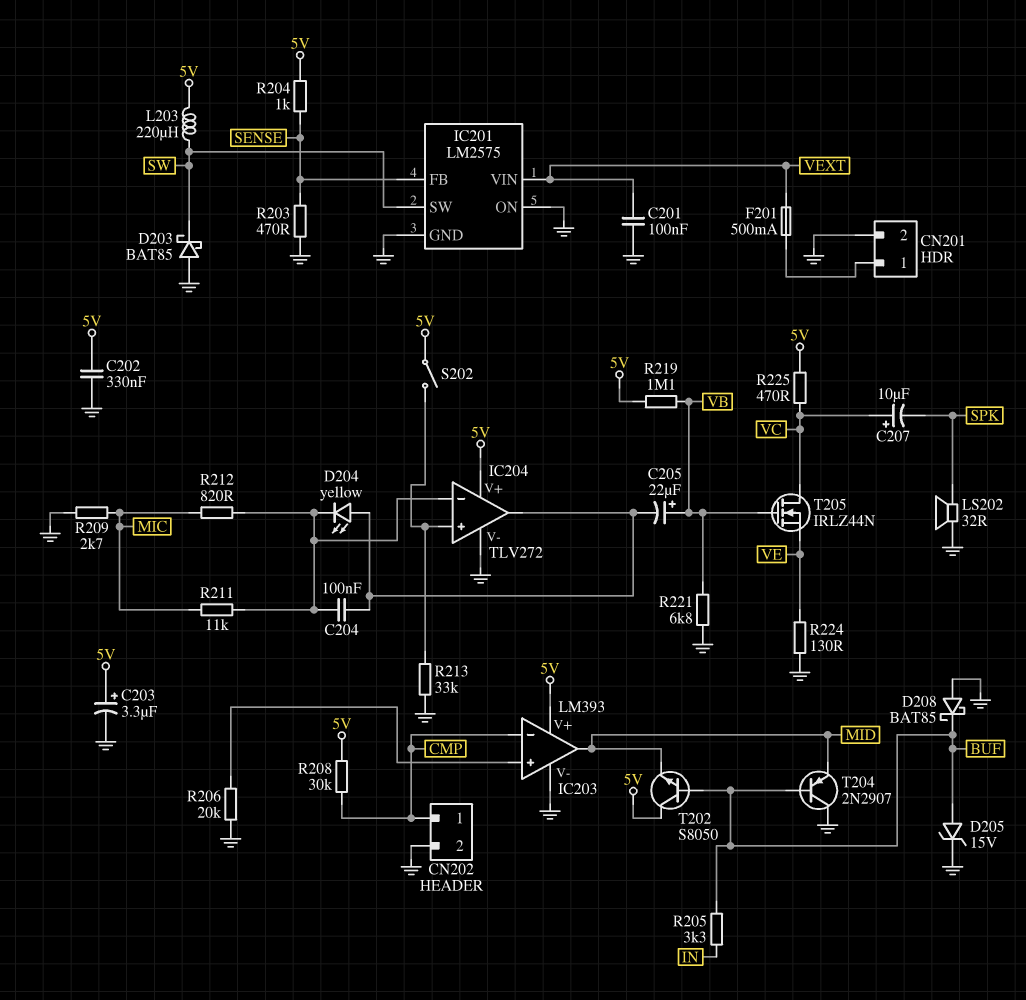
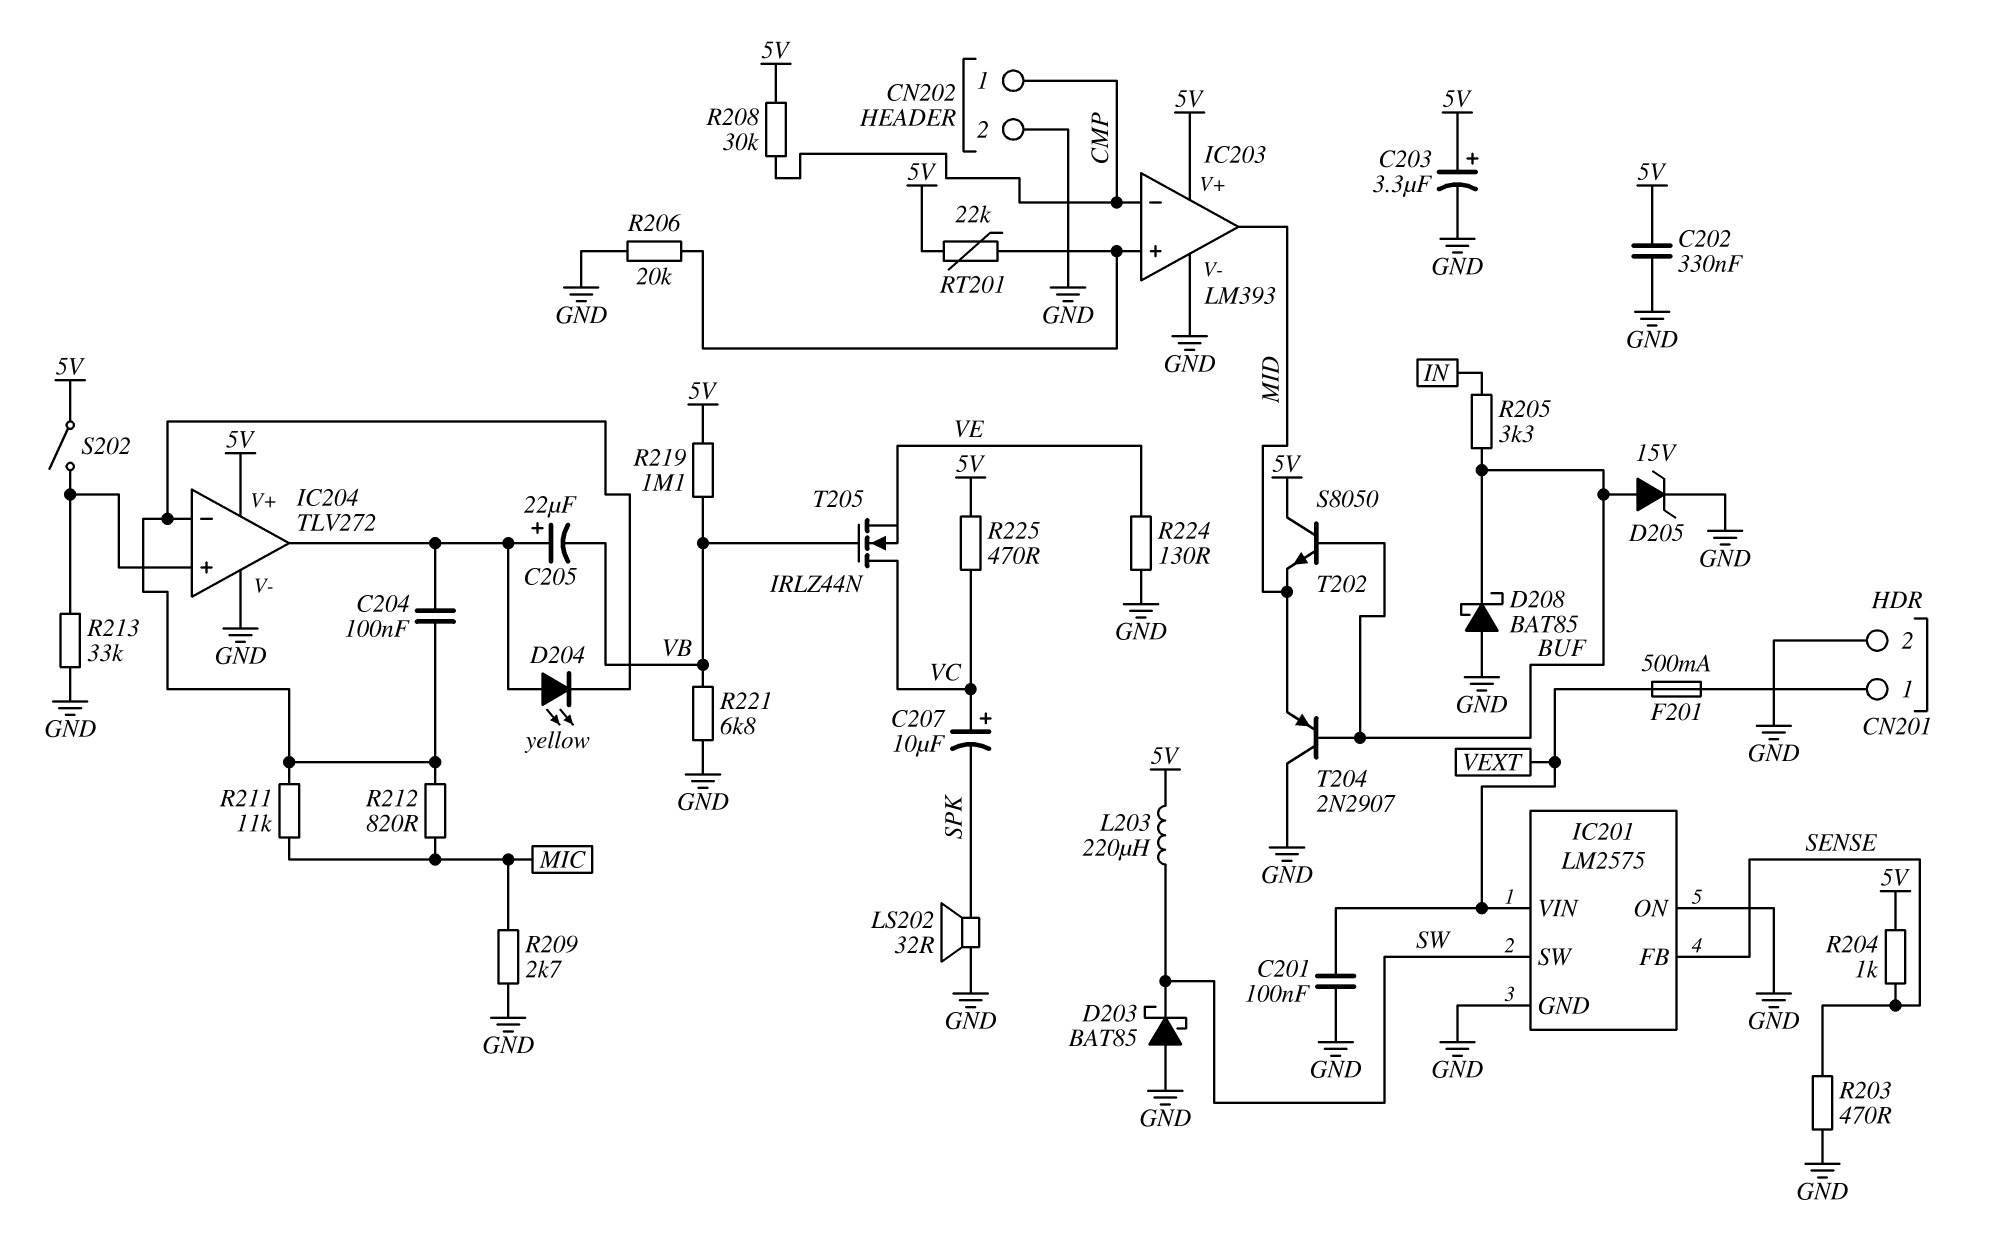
C205: 22uF (plus VB, minus IC204/out) -> 22uF (plus IC204/out, minus VB)
RT201: none -> 22k (5V, IC203/in+)

